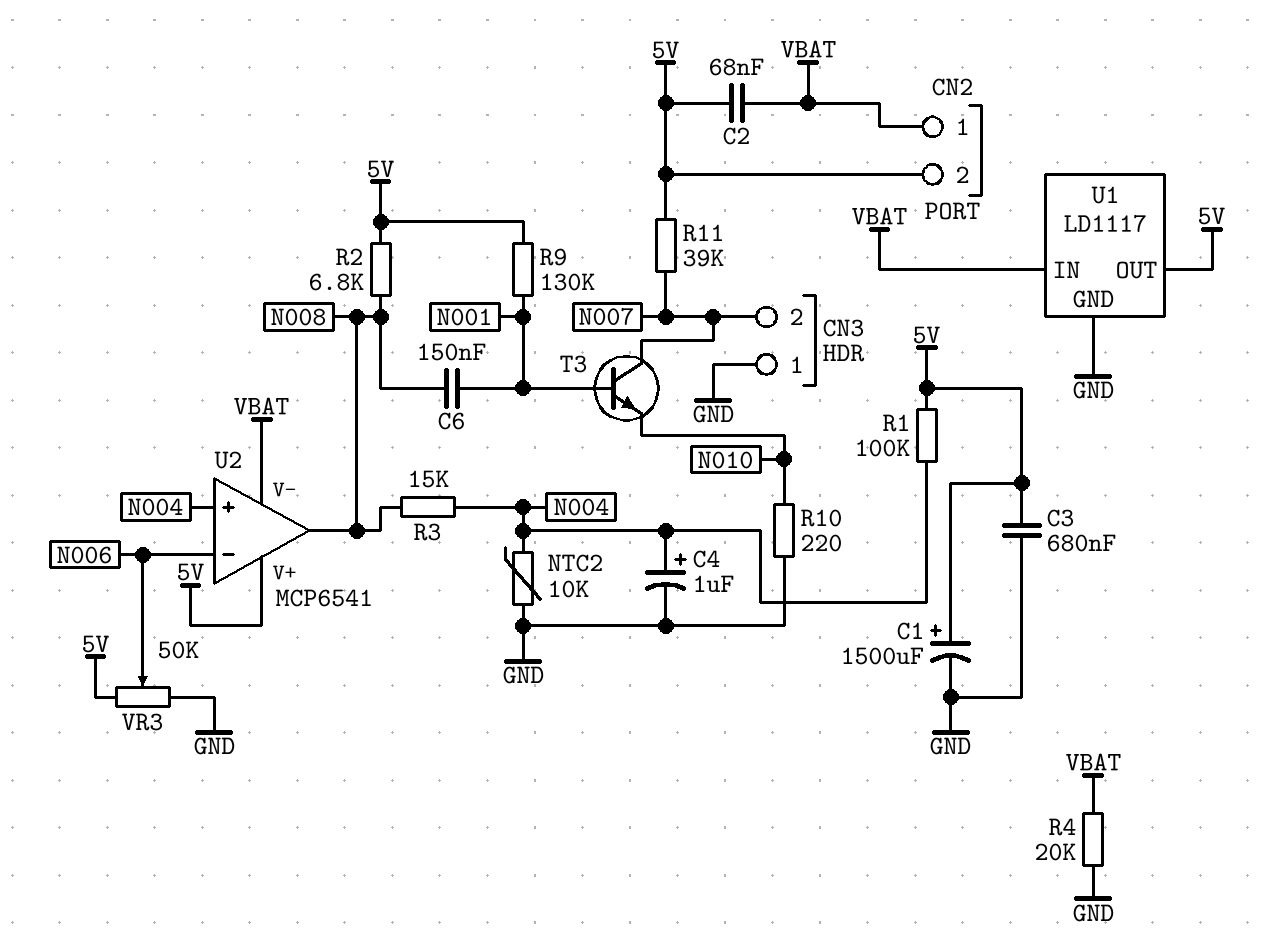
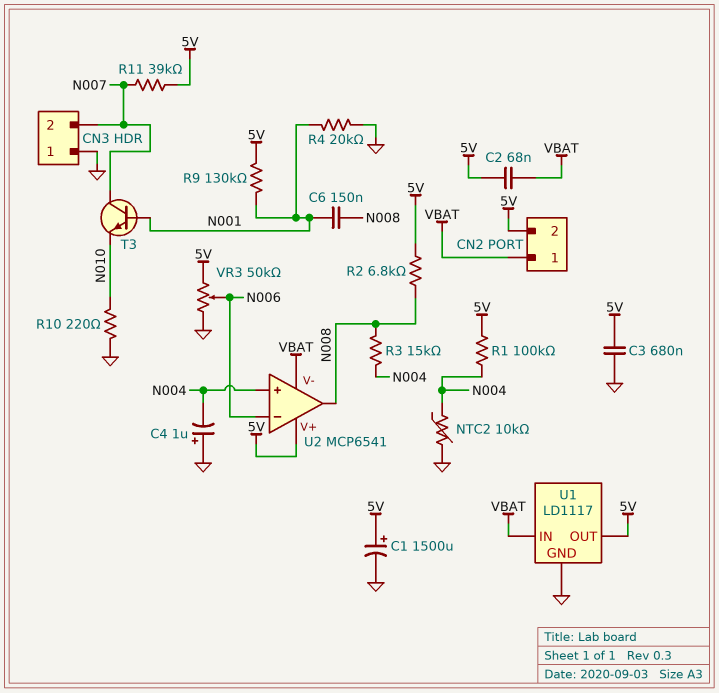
C4: 1uF (plus N004, minus GND) -> 1uF (plus GND, minus N004)
R4: 20k (GND, VBAT) -> 20k (GND, N001)

